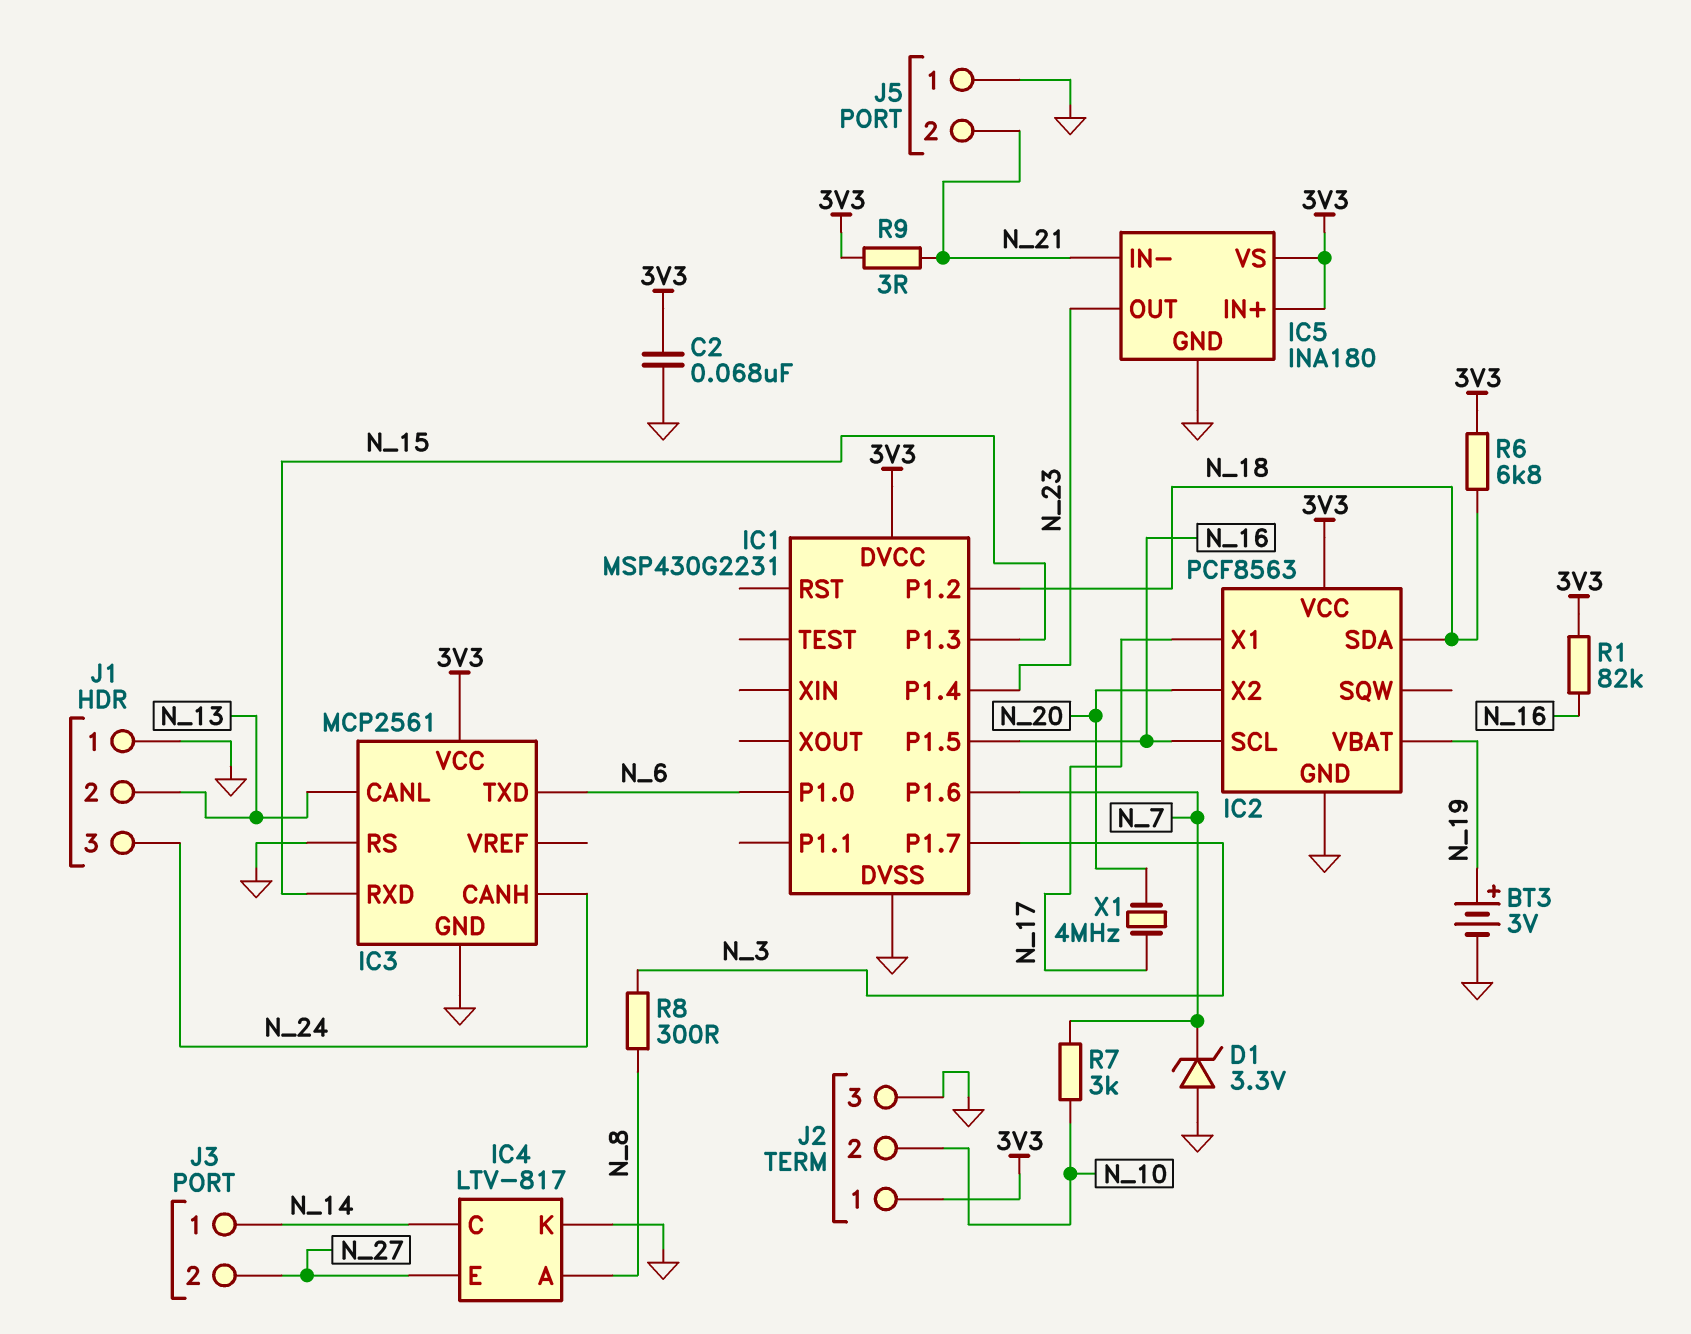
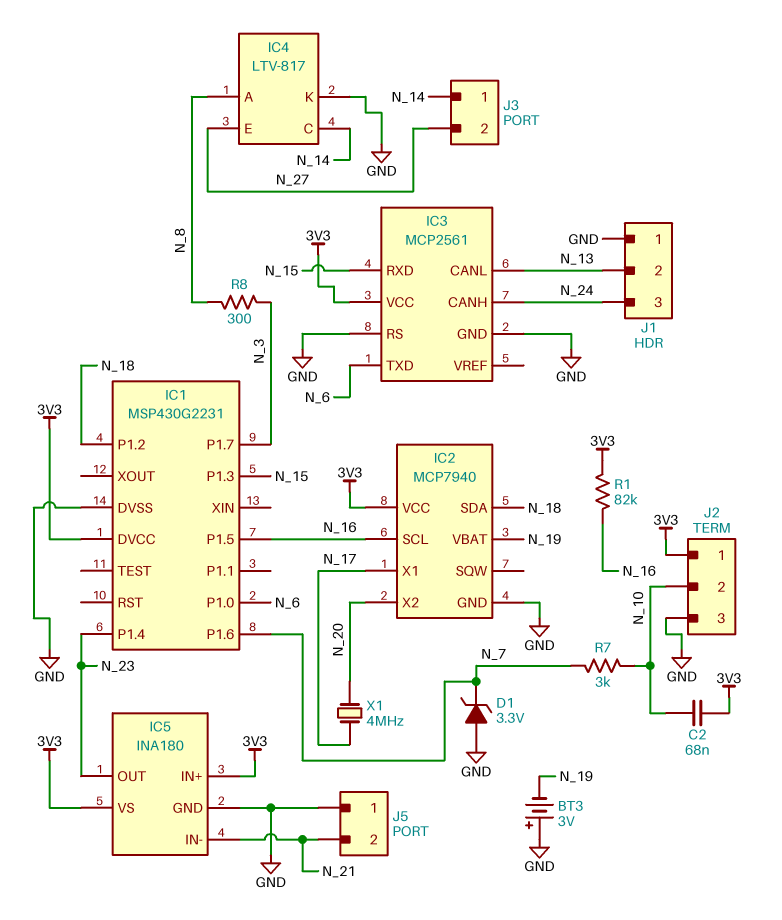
BT3: 3V (plus N_19, minus GND) -> 3V (plus GND, minus N_19)
C2: 68nF (3V3, GND) -> 68nF (3V3, N_10)
IC2: PCF8563 -> MCP7940
R6: 6.8k (3V3, N_18) -> none
R9: 3 (3V3, N_21) -> none

